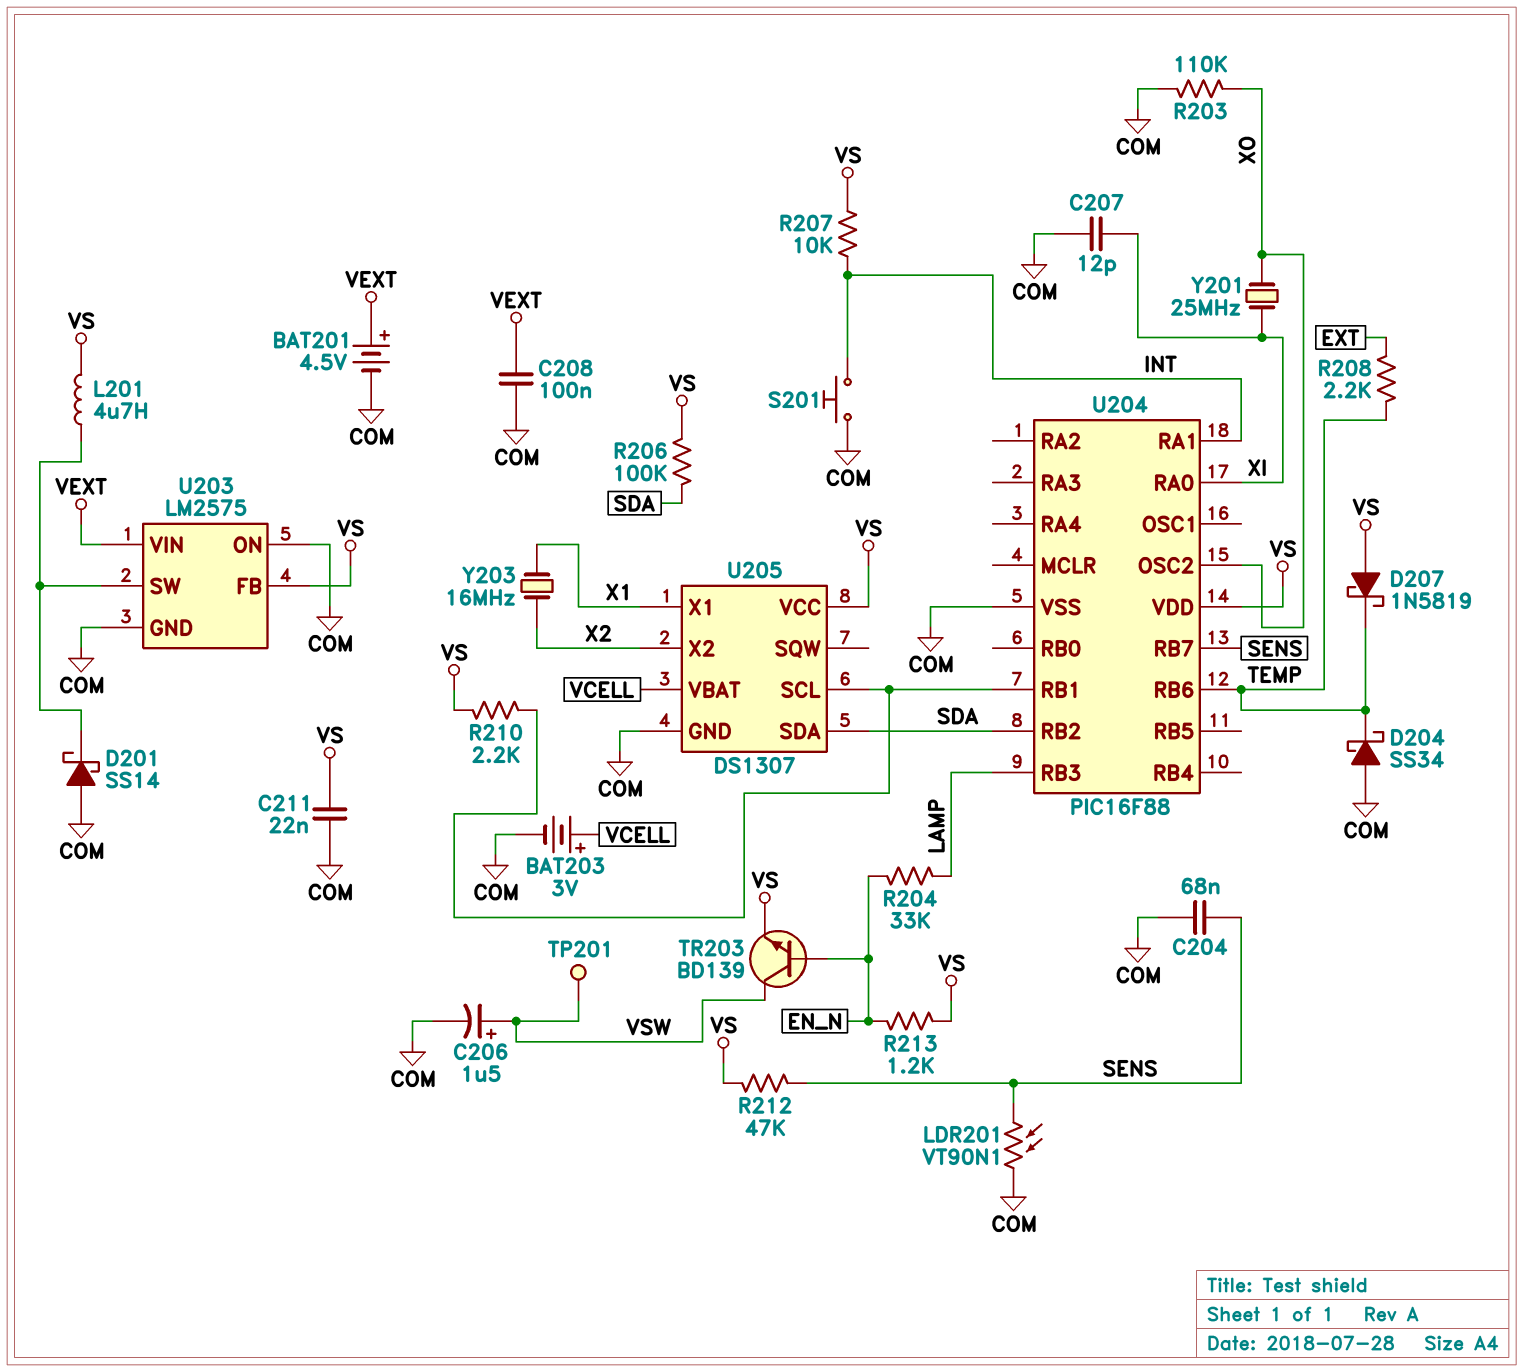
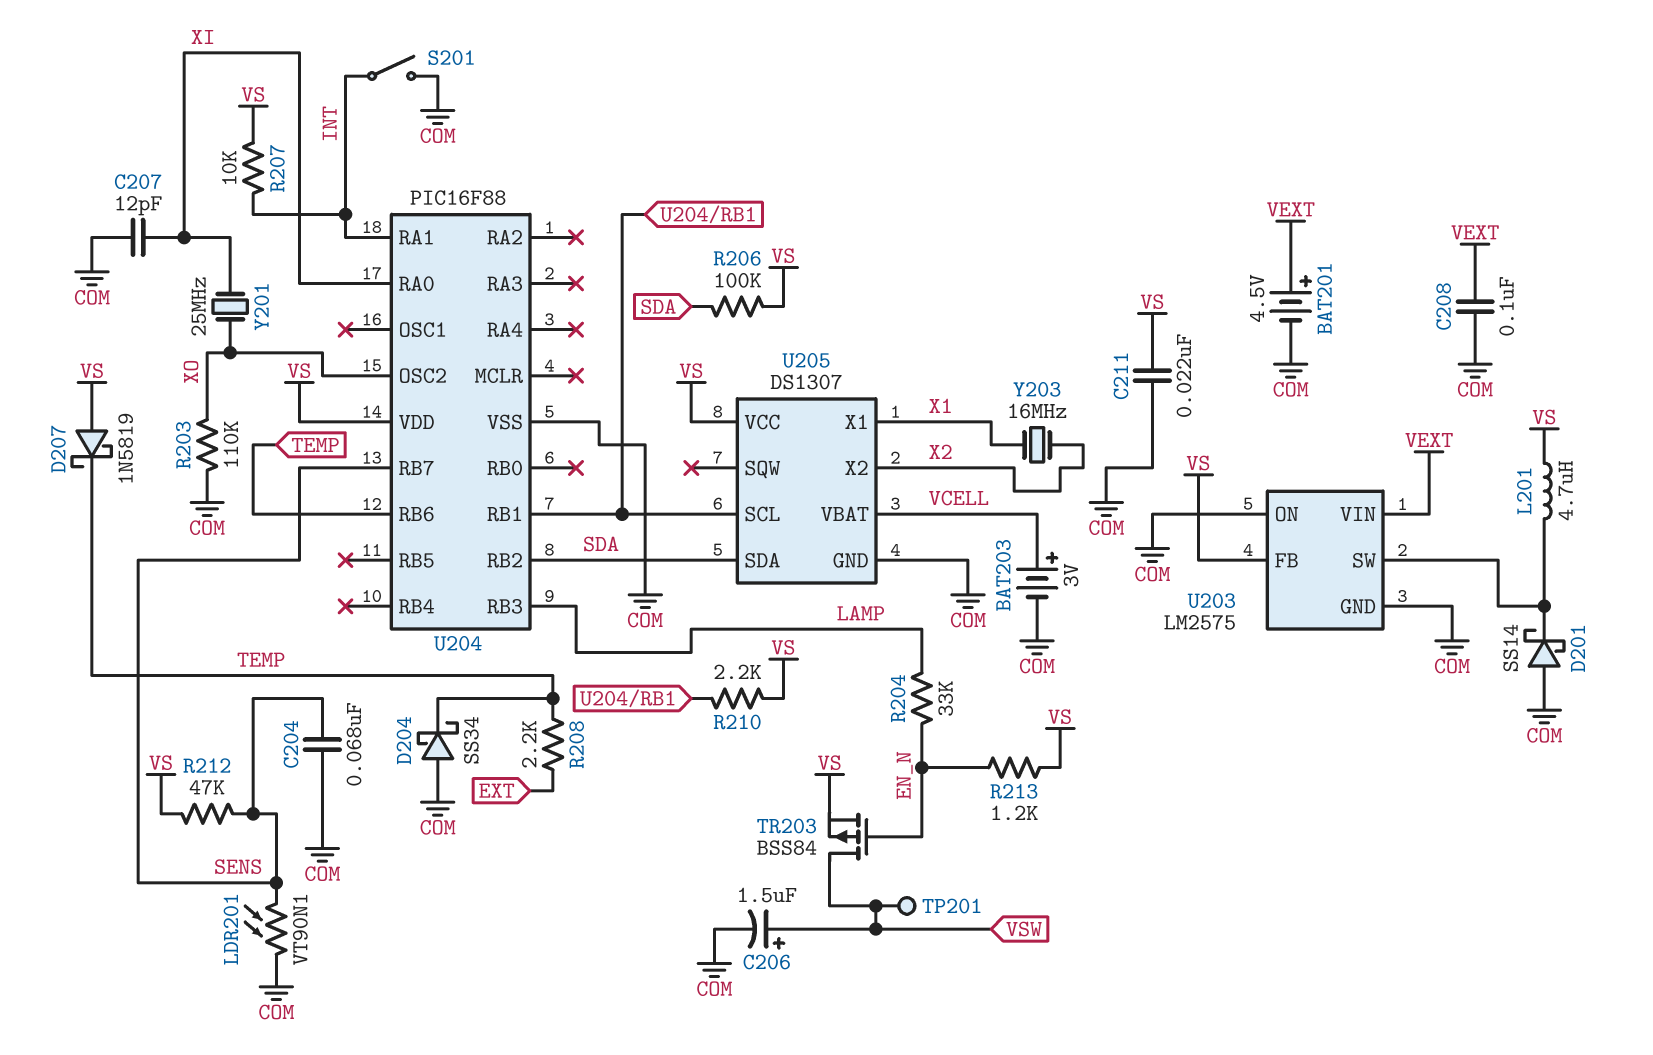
S201: button (COM, INT) -> switch (COM, INT)
TR203: NPN BD139 (B EN_N, C VSW, E VS) -> PMOS BSS84 (G EN_N, D VSW, S VS)

